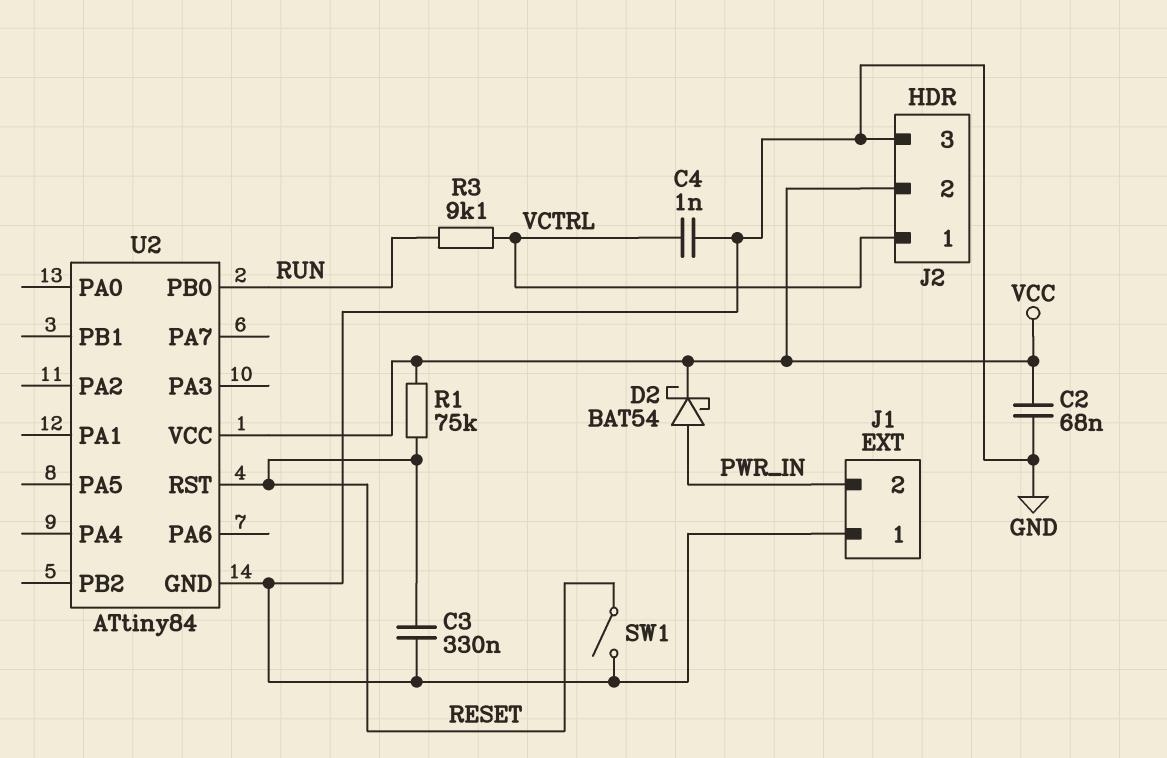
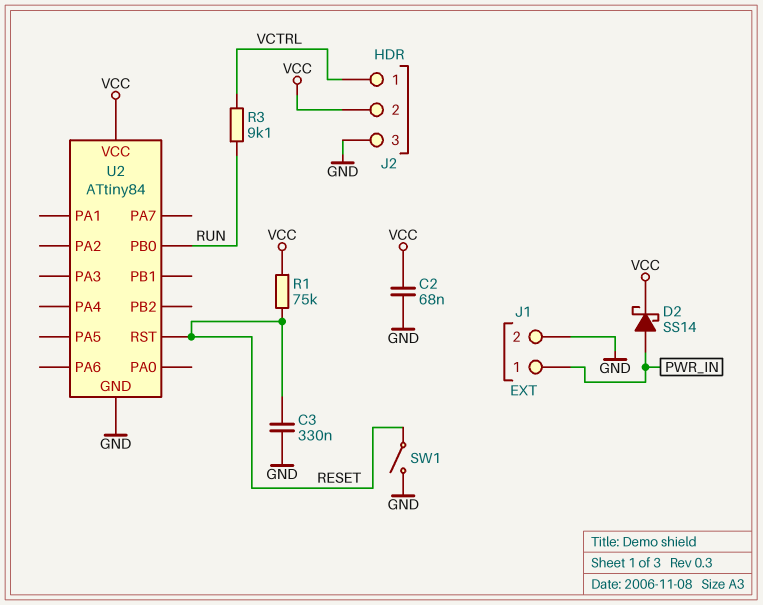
C4: 1nF (GND, VCTRL) -> none
D2: schottky BAT54 (A PWR_IN, K VCC) -> schottky SS14 (A PWR_IN, K VCC)
J1 pin 1: GND -> PWR_IN
J1 pin 2: PWR_IN -> GND

